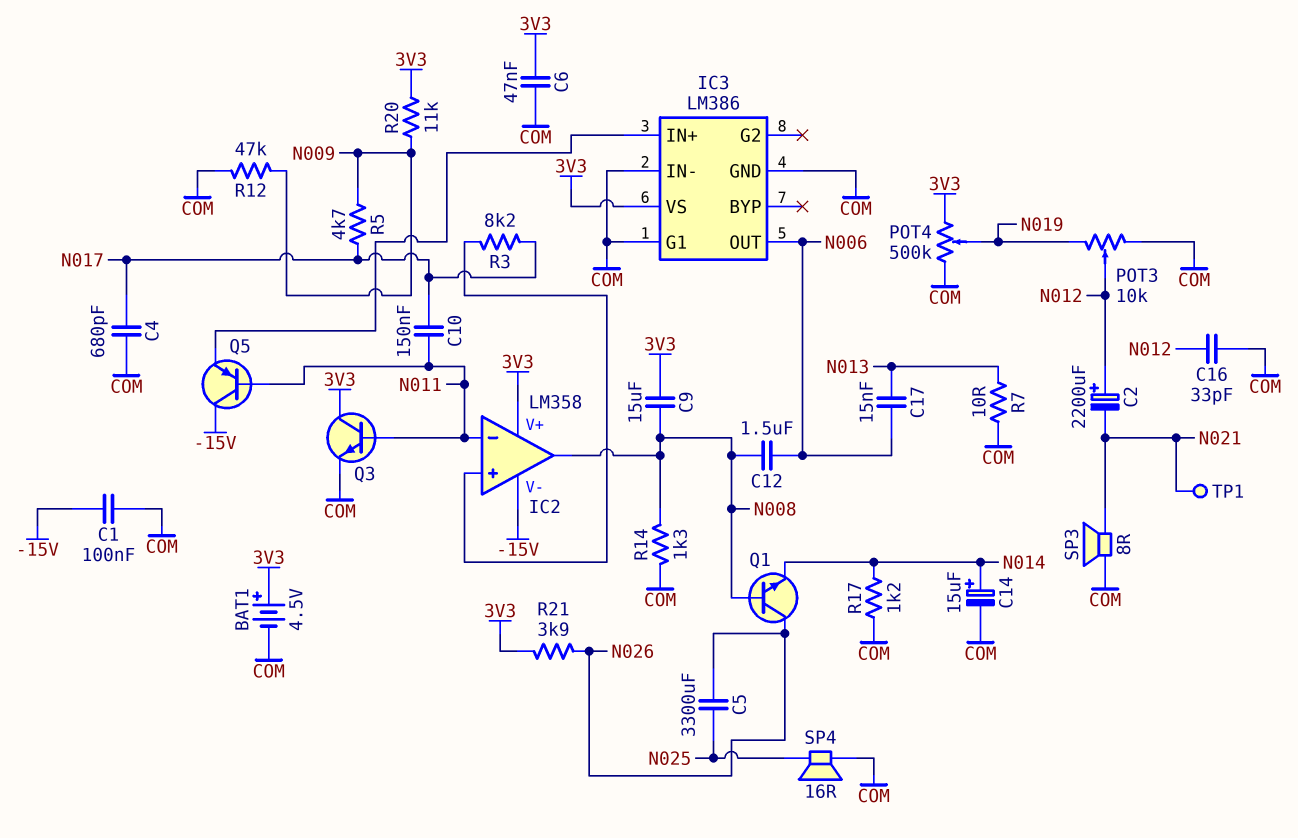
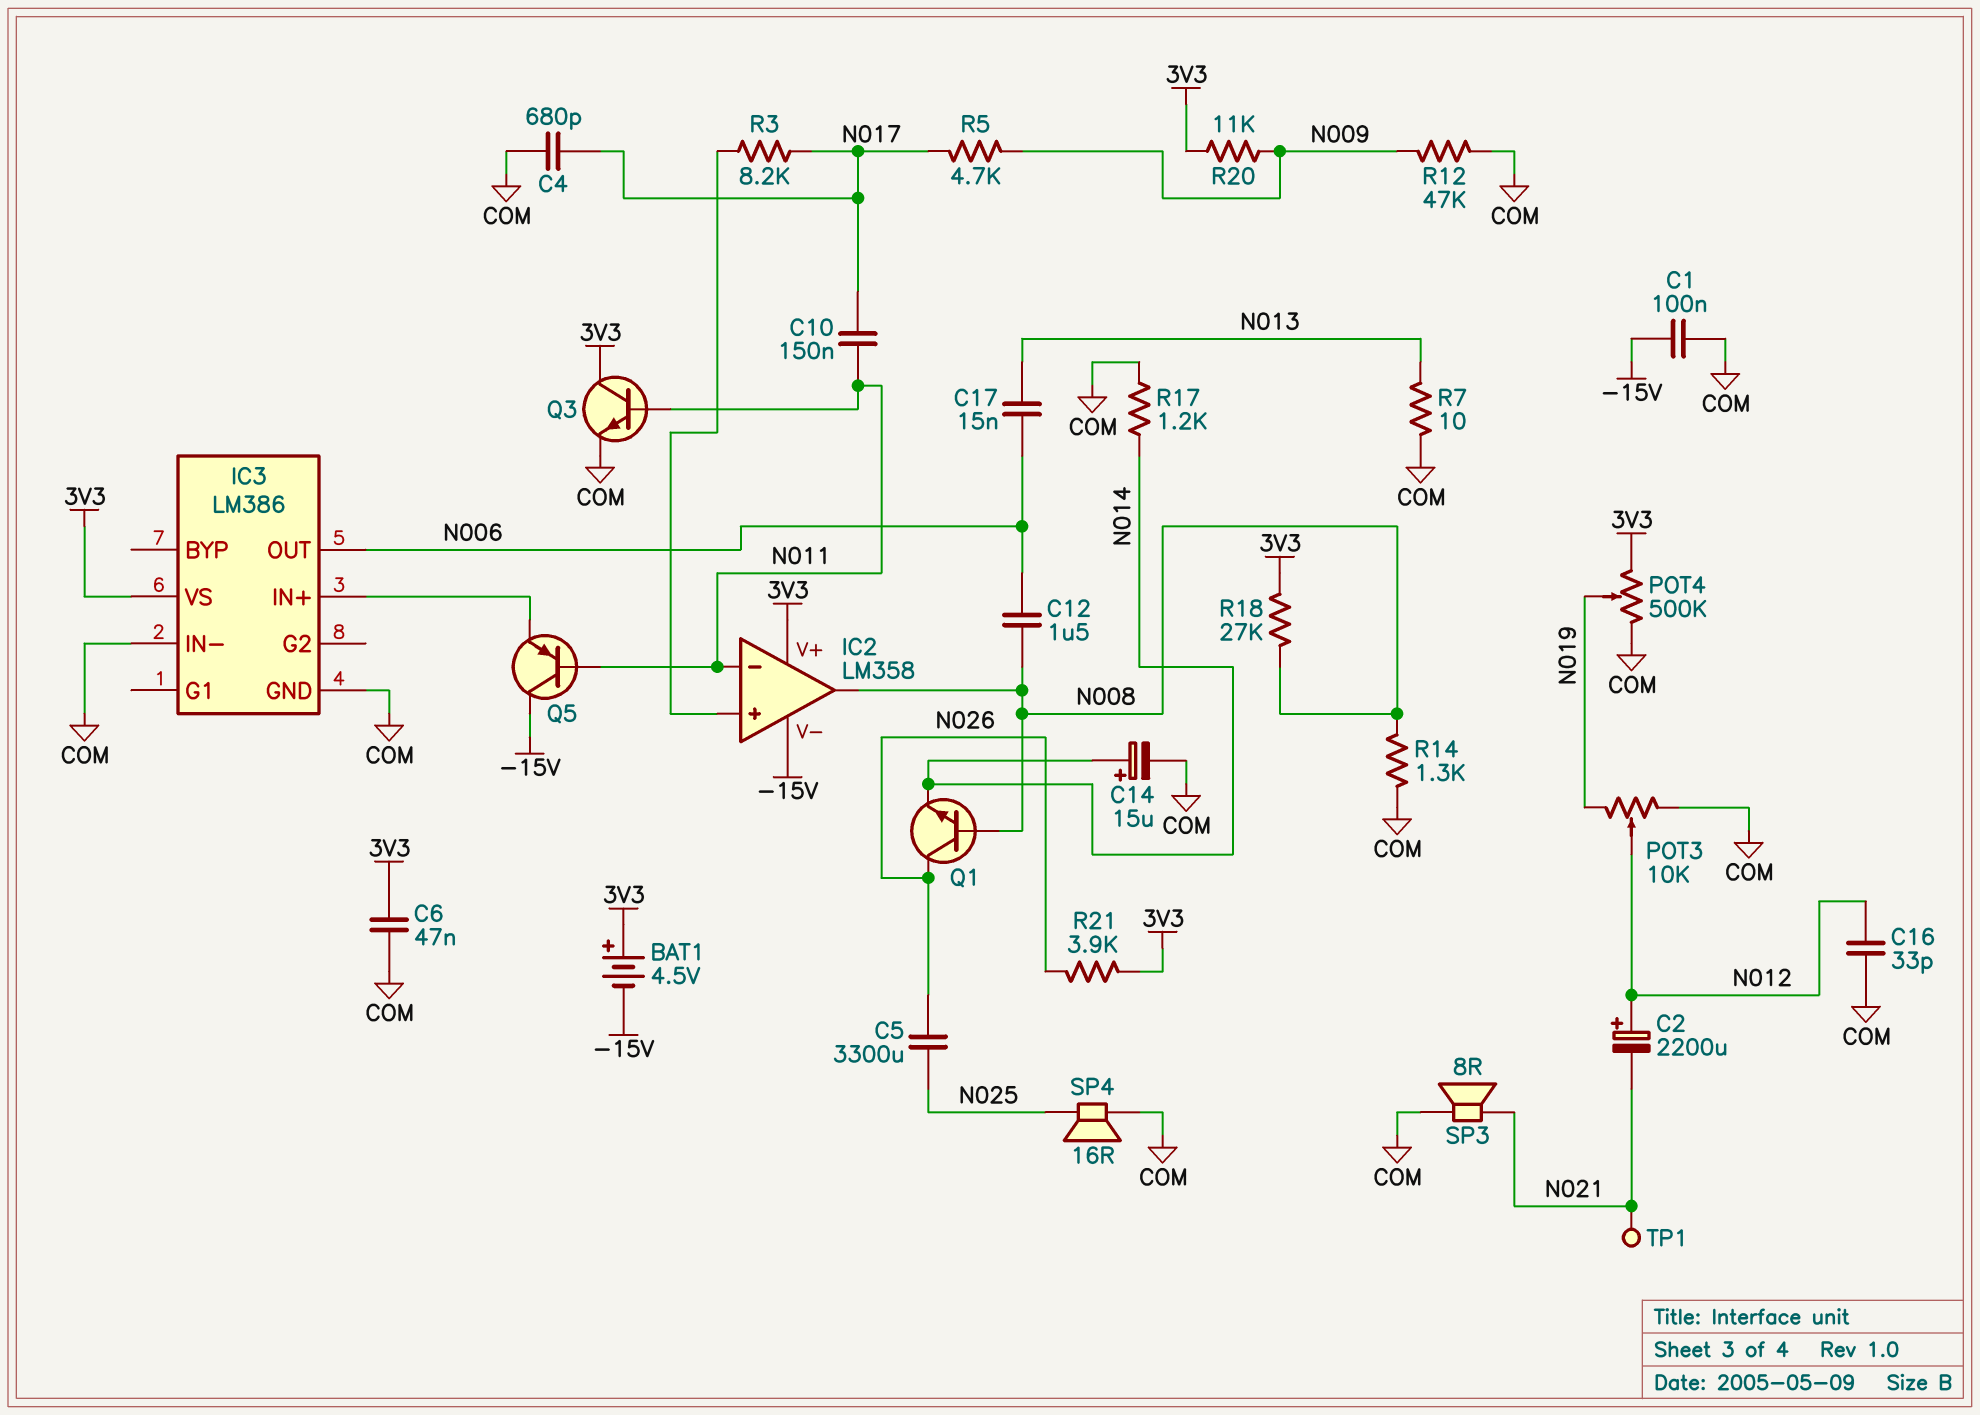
BAT1: 4.5V (plus 3V3, minus COM) -> 4.5V (plus 3V3, minus -15V)
C9: 15uF (3V3, N008) -> none
IC3 pin G1: COM -> none
R18: none -> 27k (3V3, N008)

